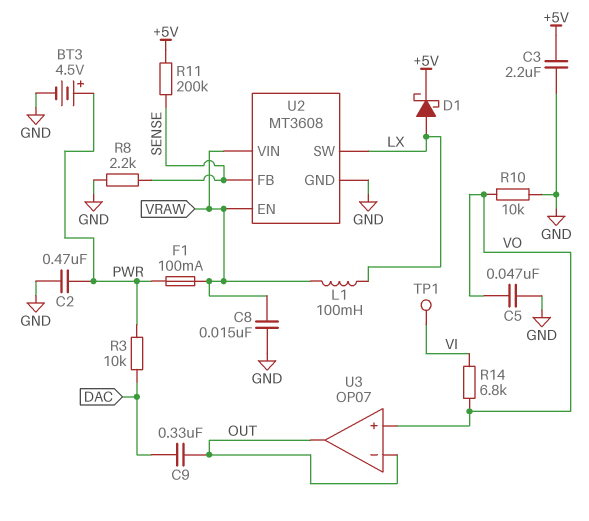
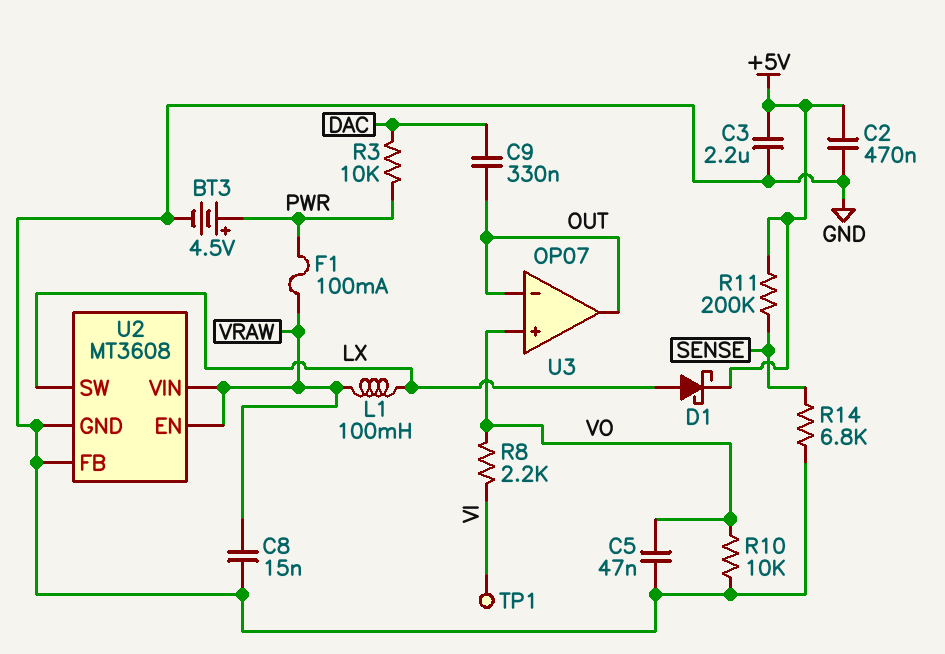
C2: 470nF (GND, PWR) -> 470nF (+5V, GND)
R8: 2.2k (GND, SENSE) -> 2.2k (VI, VO)
R14: 6.8k (VI, VO) -> 6.8k (GND, SENSE)
U2 pin FB: SENSE -> GND

